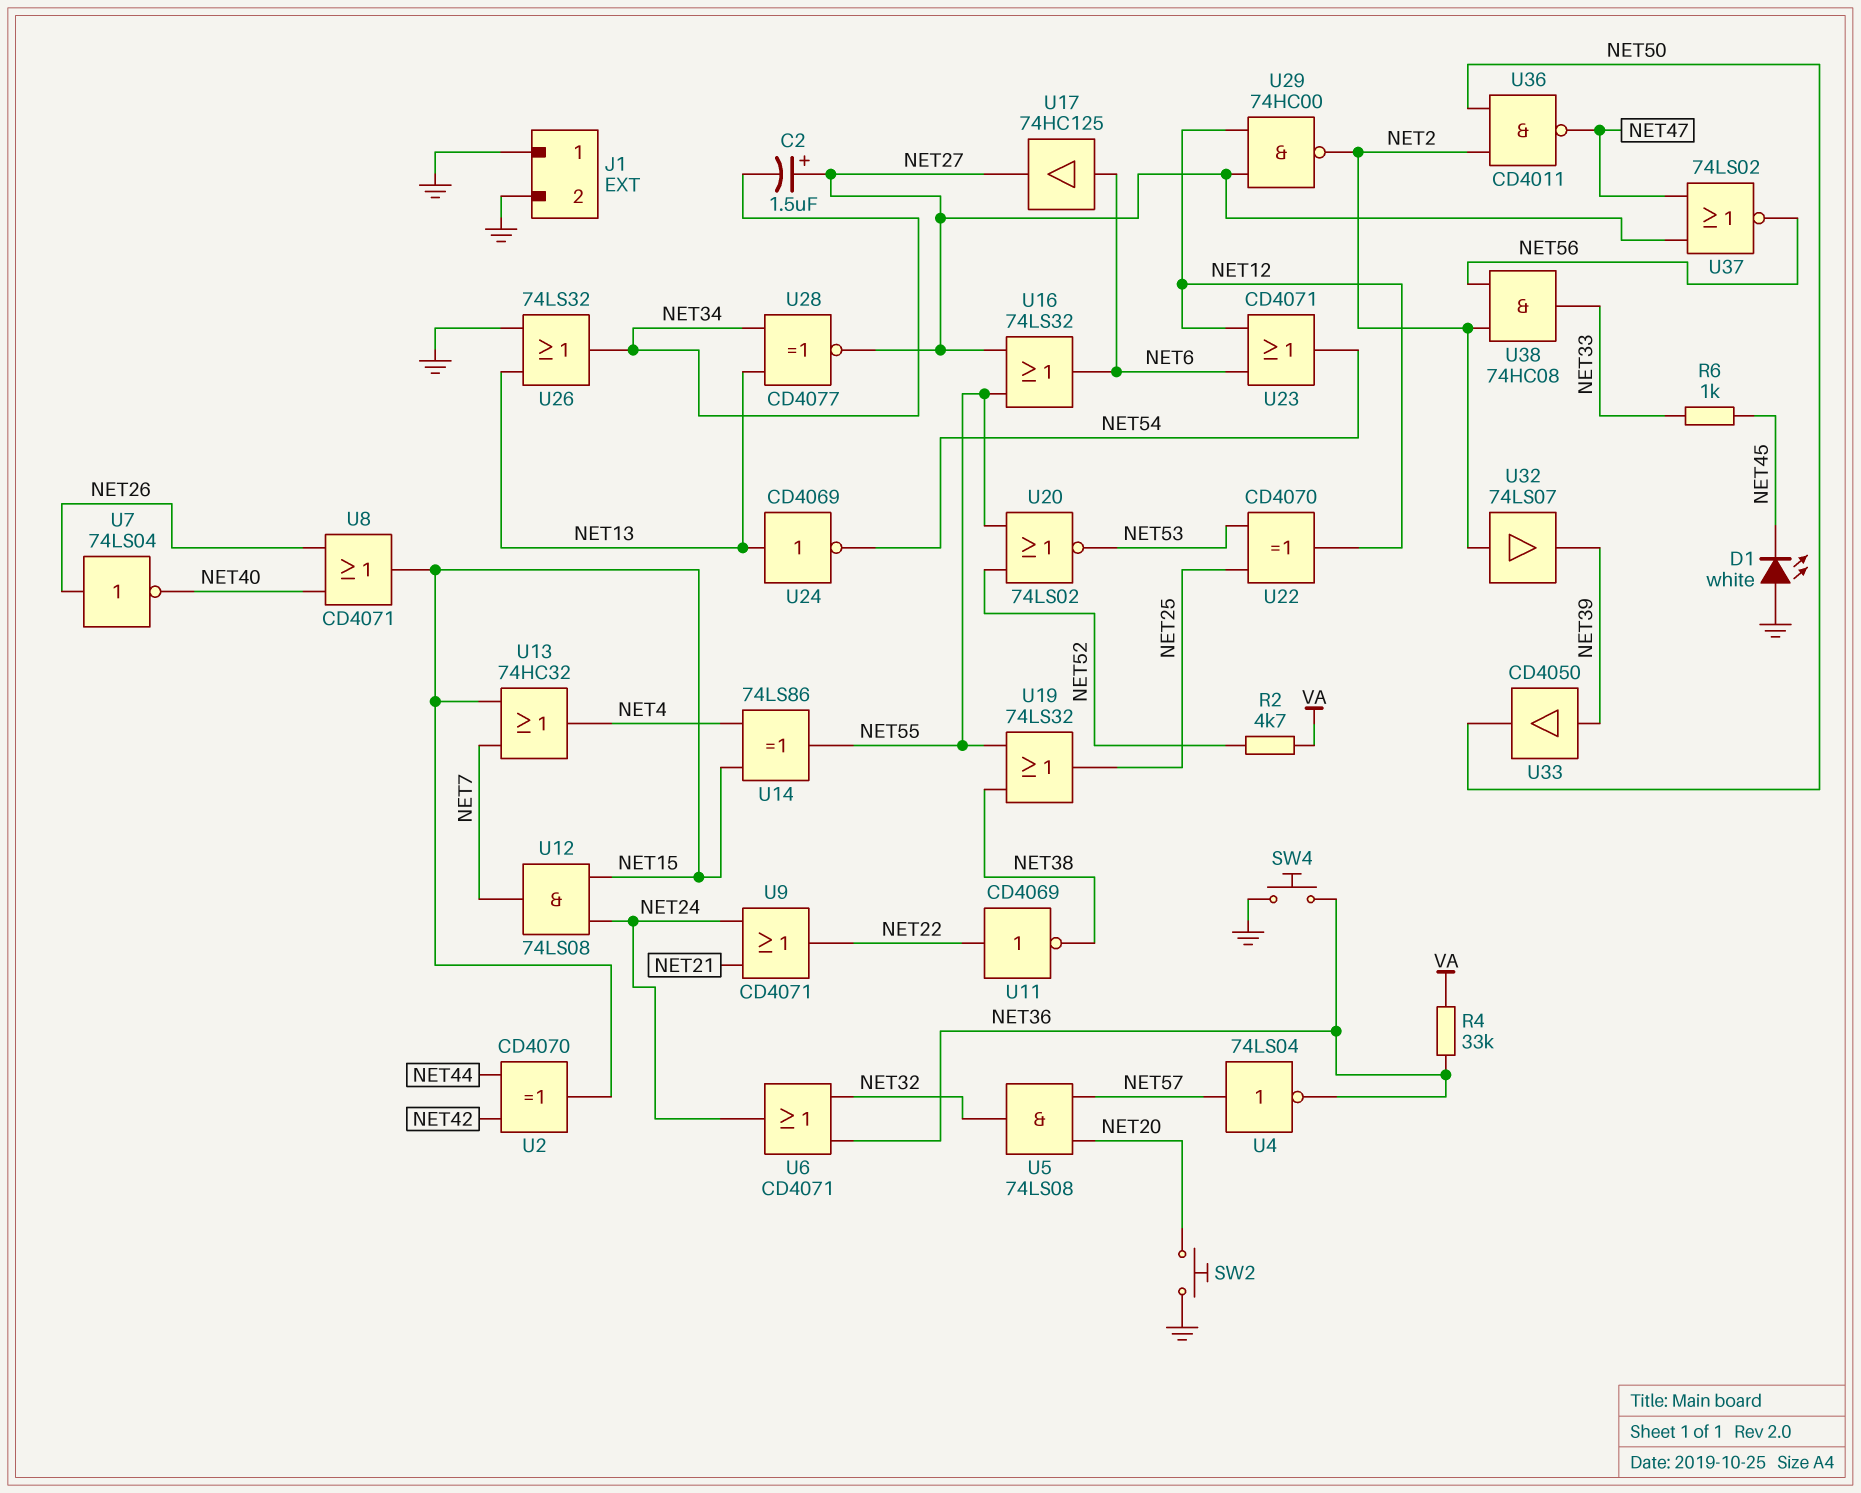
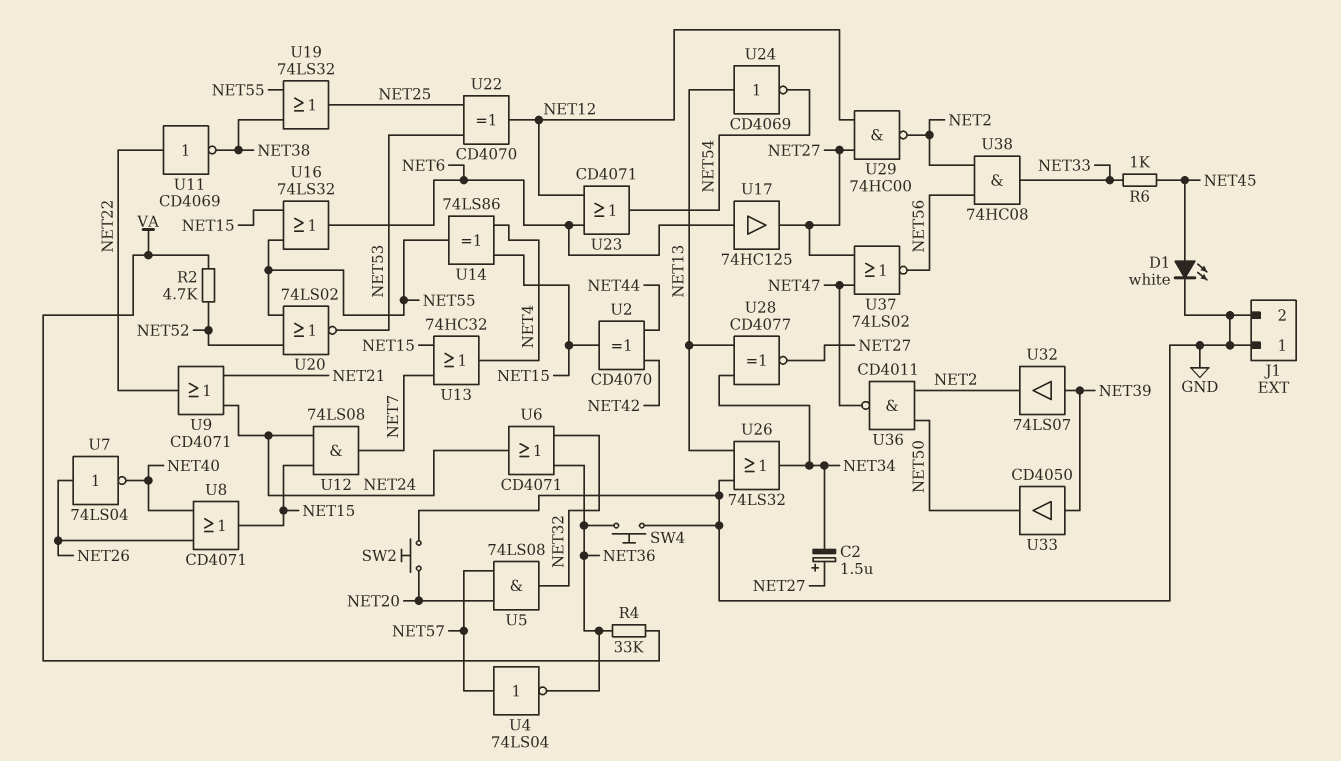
D1: LED white (A GND, K NET45) -> LED white (A NET45, K GND)
U16: OR 74LS32 (in NET27, in NET55, out NET6) -> OR 74LS32 (in NET15, in NET55, out NET6)
U32: buffer 74LS07 (in NET2, out NET39) -> buffer 74LS07 (in NET39, out NET2)

